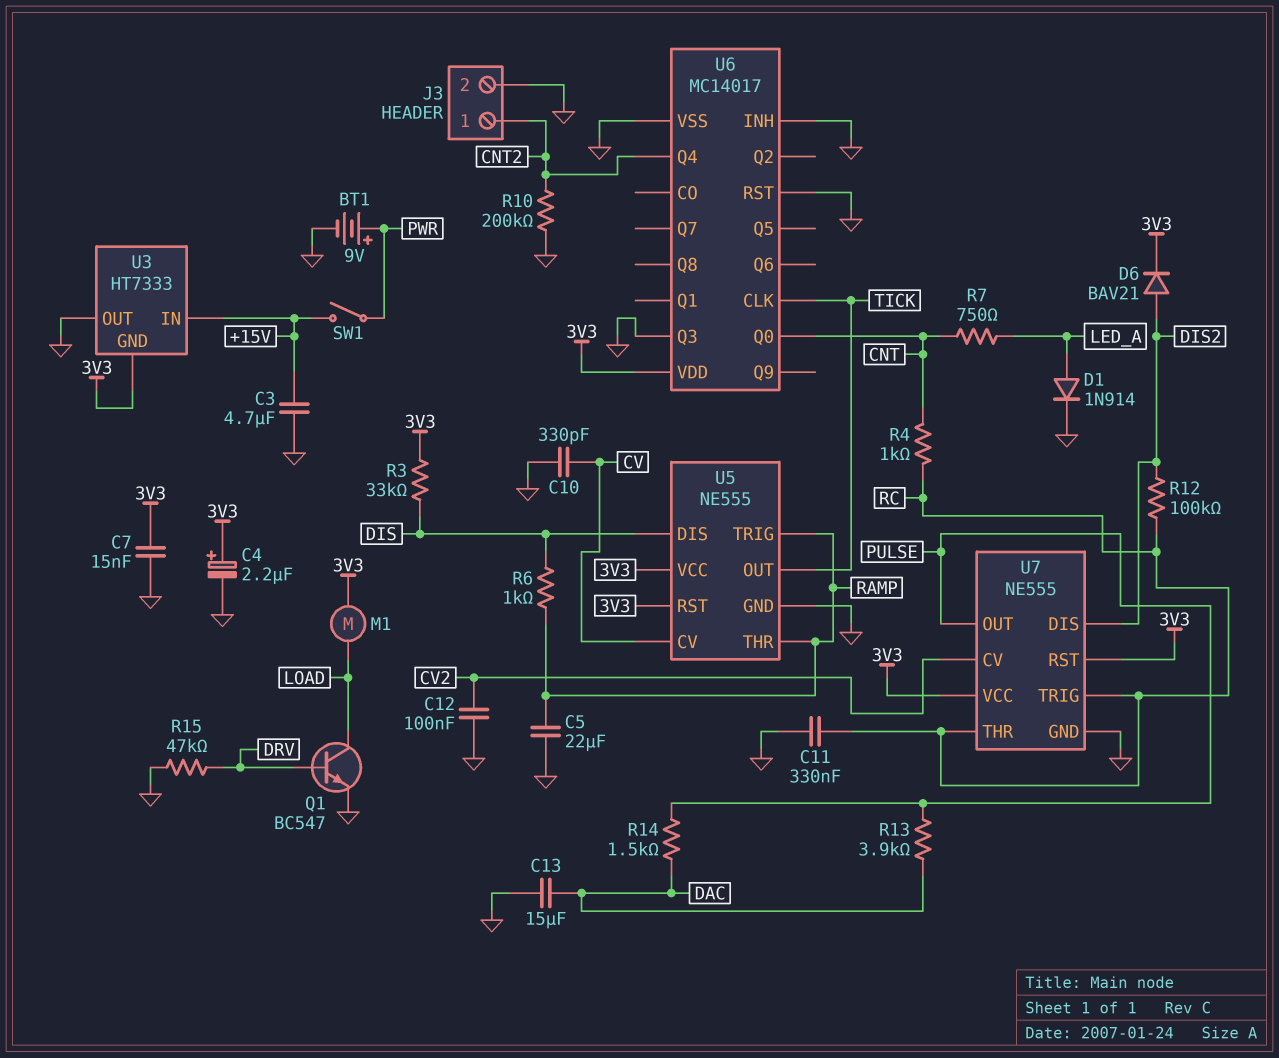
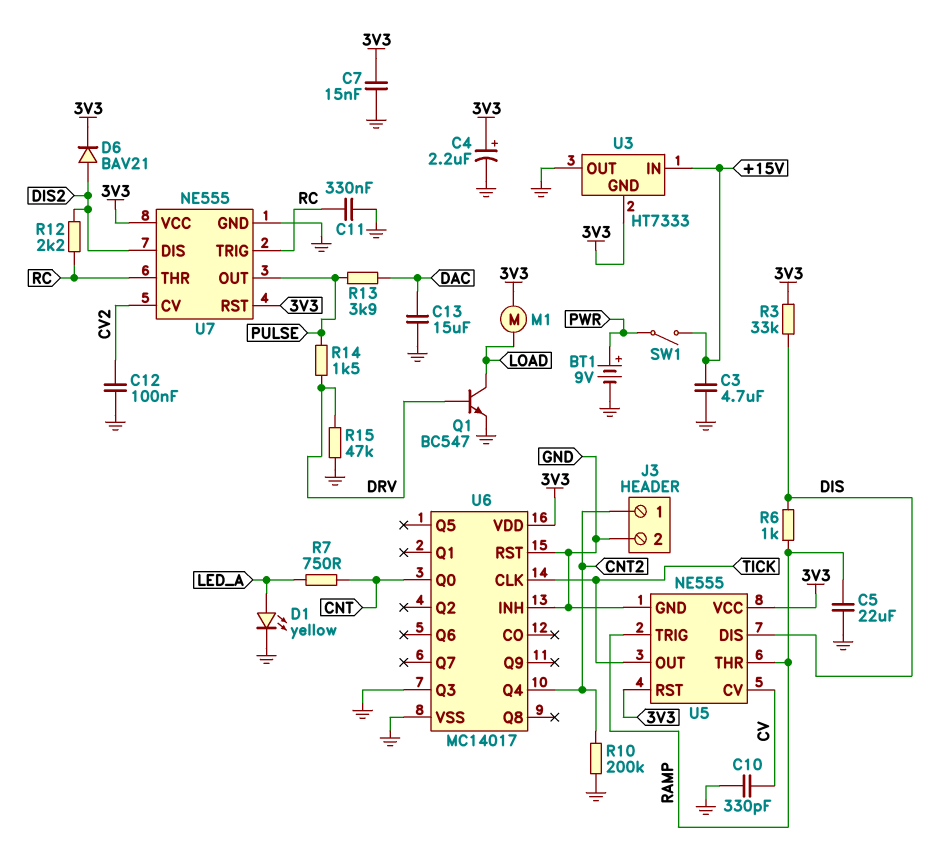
D1: diode 1N914 (A LED_A, K GND) -> LED yellow (A LED_A, K GND)
R4: 1k (CNT, RC) -> none
R12: 100k (DIS2, RC) -> 2.2k (DIS2, RC)
R14: 1.5k (DAC, PULSE) -> 1.5k (DRV, PULSE)

